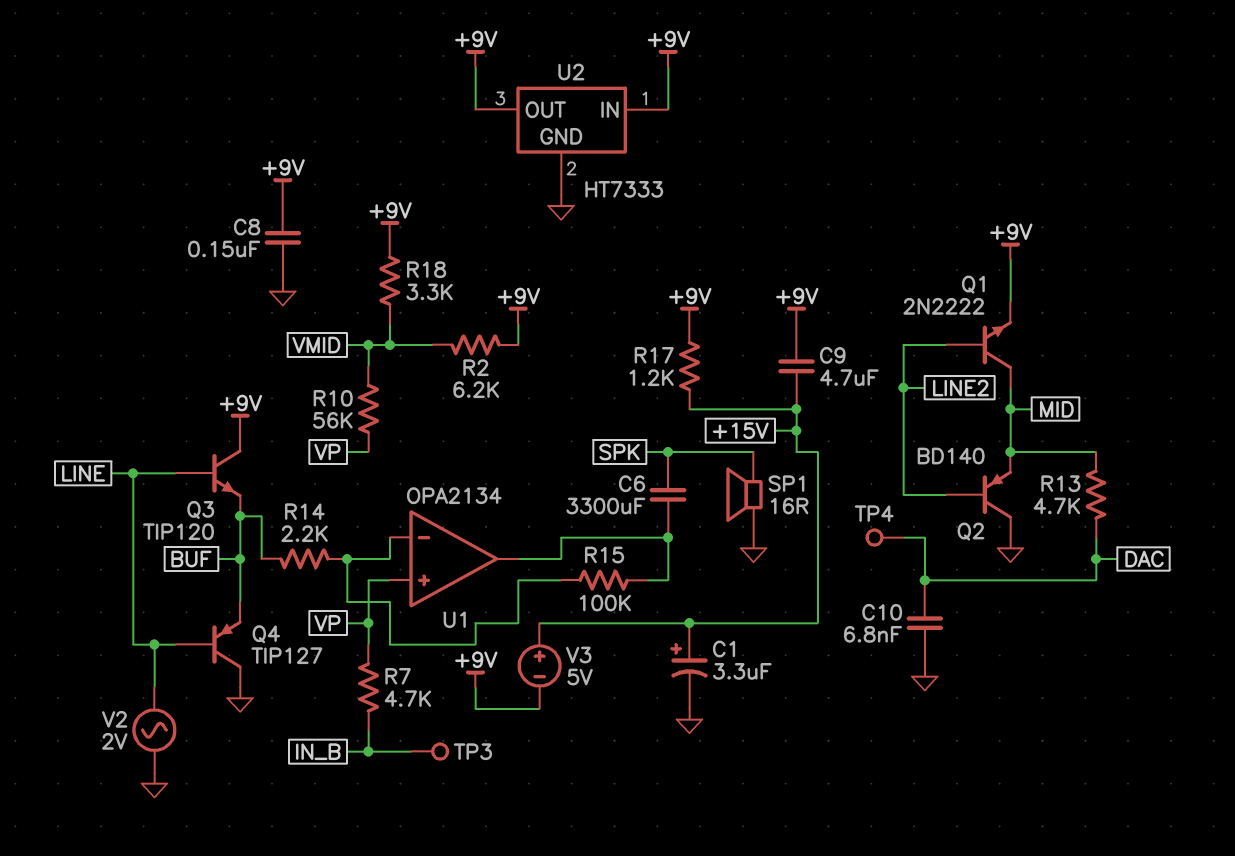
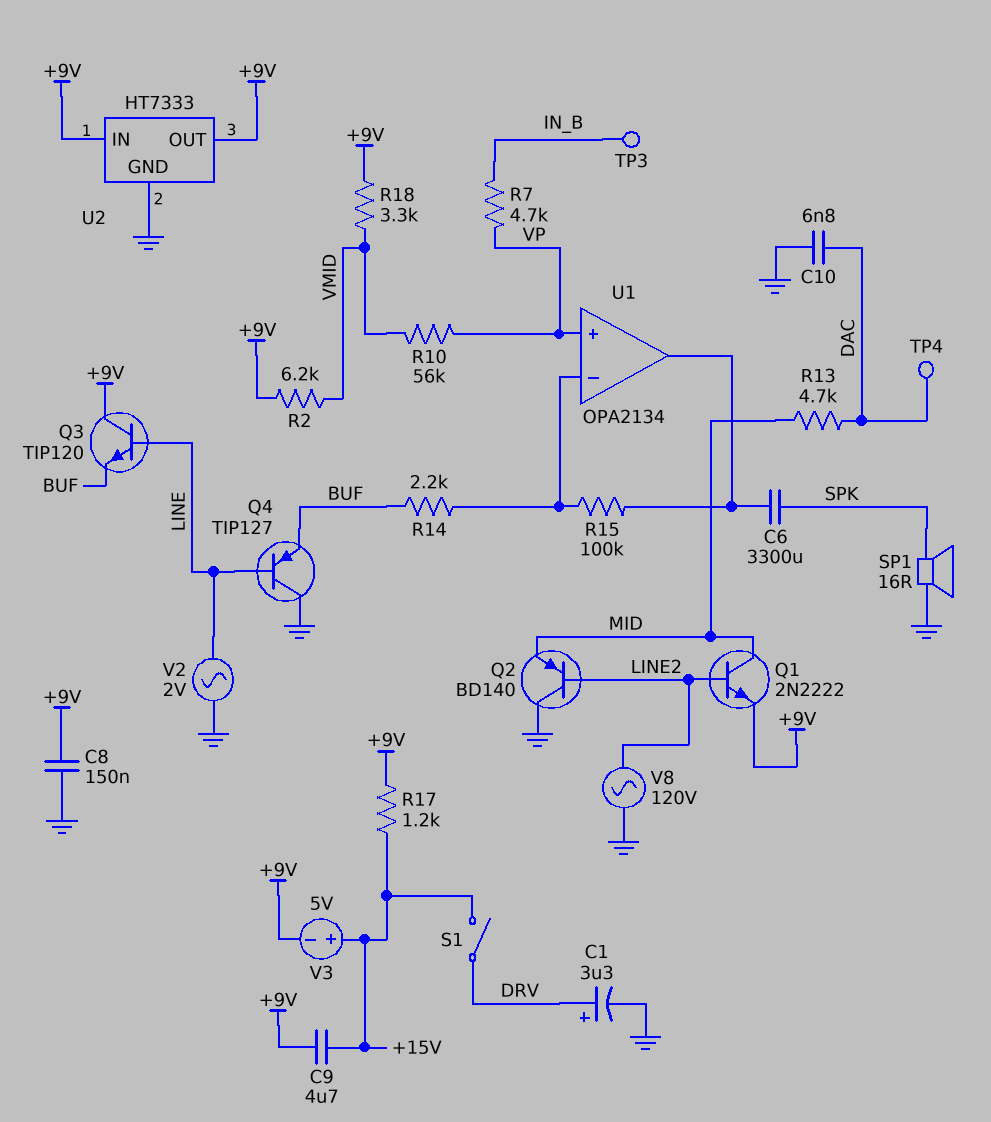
C1: 3.3uF (plus +15V, minus GND) -> 3.3uF (plus DRV, minus GND)
S1: none -> switch (+15V, DRV)
V8: none -> AC 120V (GND, LINE2)

